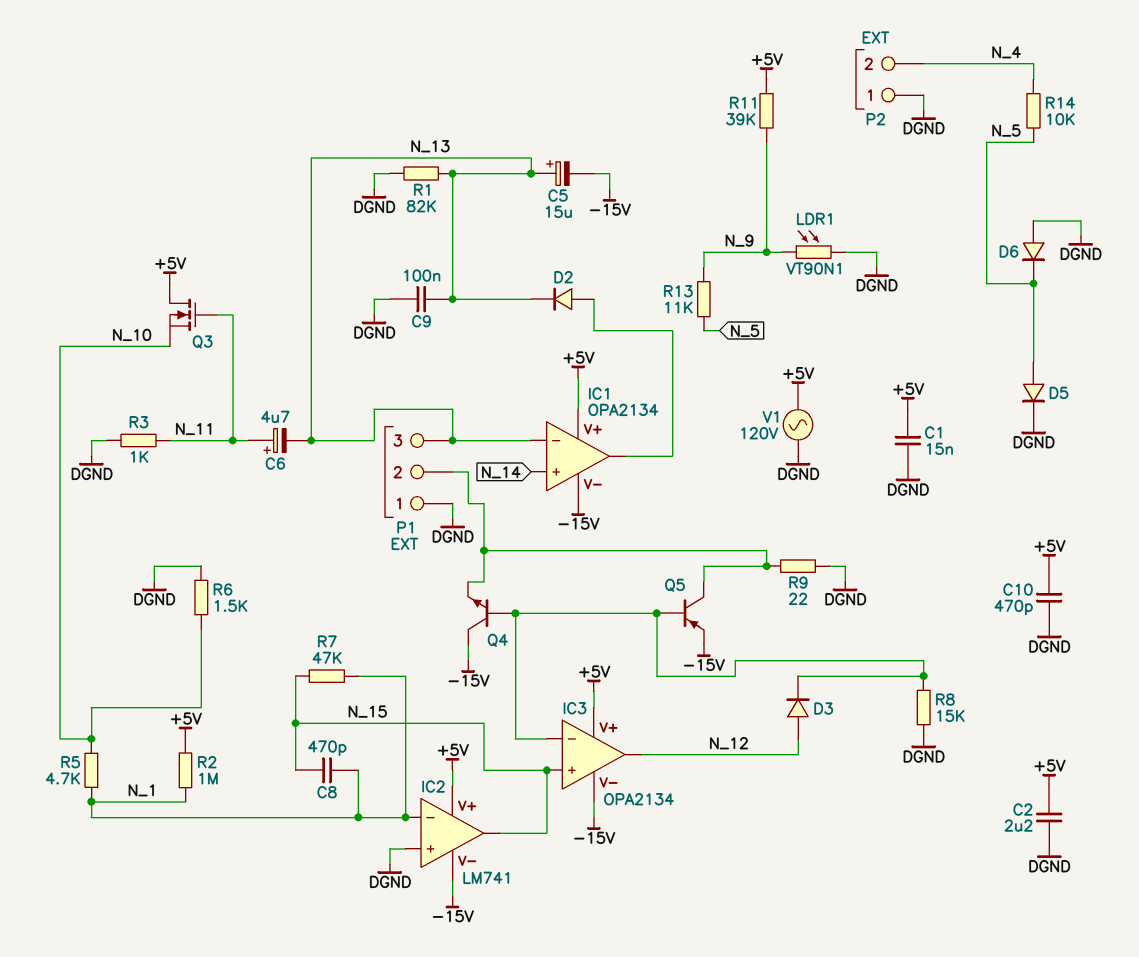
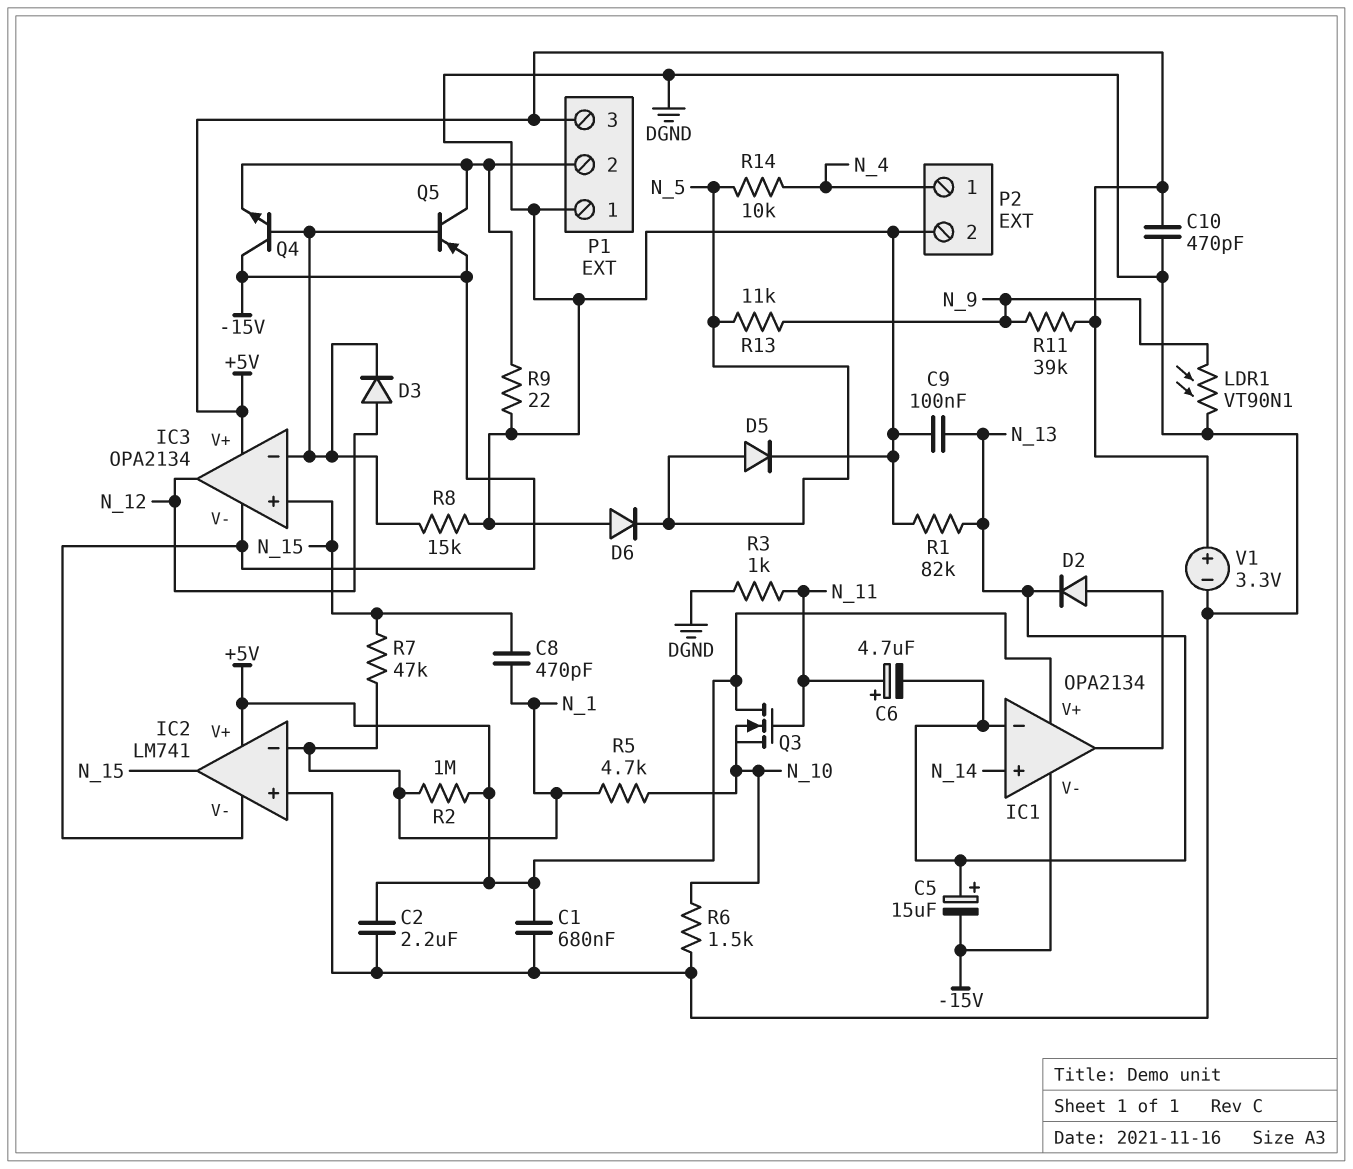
C1: 15nF (+5V, DGND) -> 680nF (+5V, DGND)
P1 pin 3: N_13 -> +5V
P2 pin 1: DGND -> N_4
P2 pin 2: N_4 -> DGND
V1: AC 120V (+5V, DGND) -> 3.3V (plus +5V, minus DGND)

